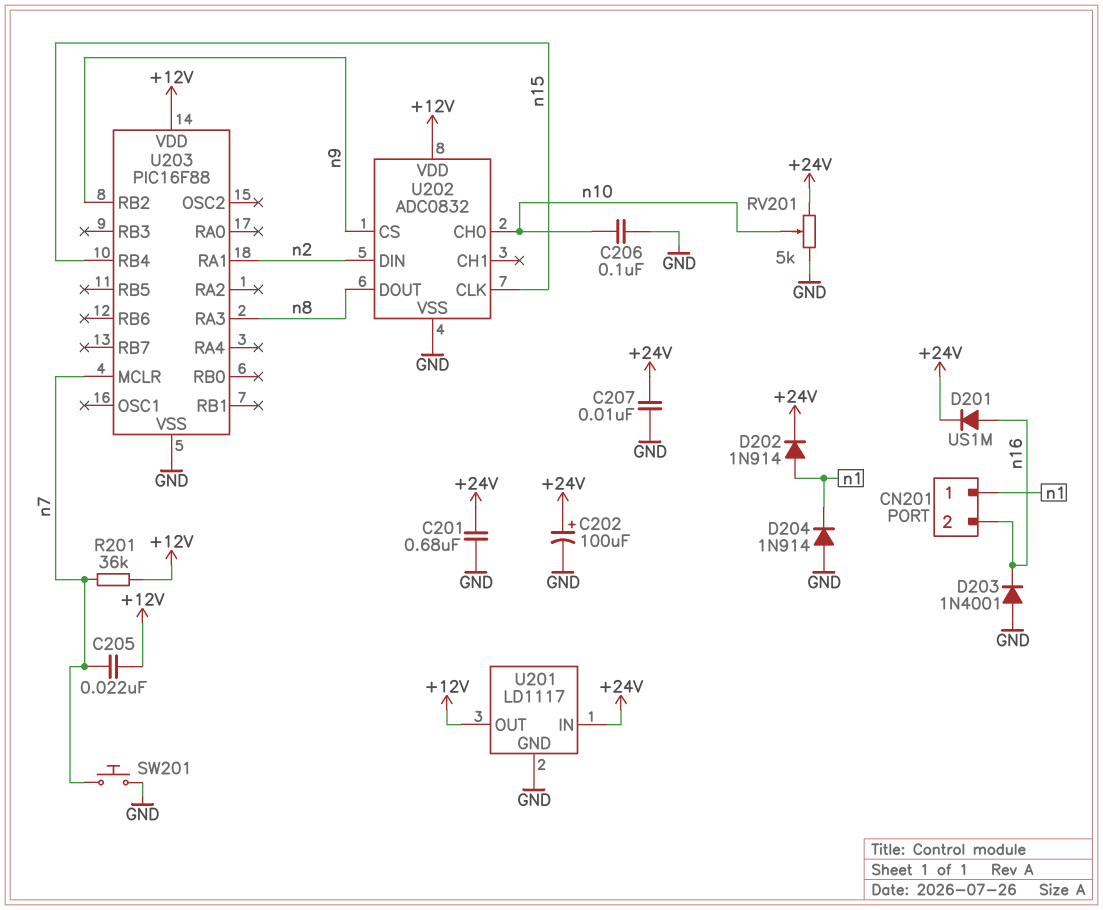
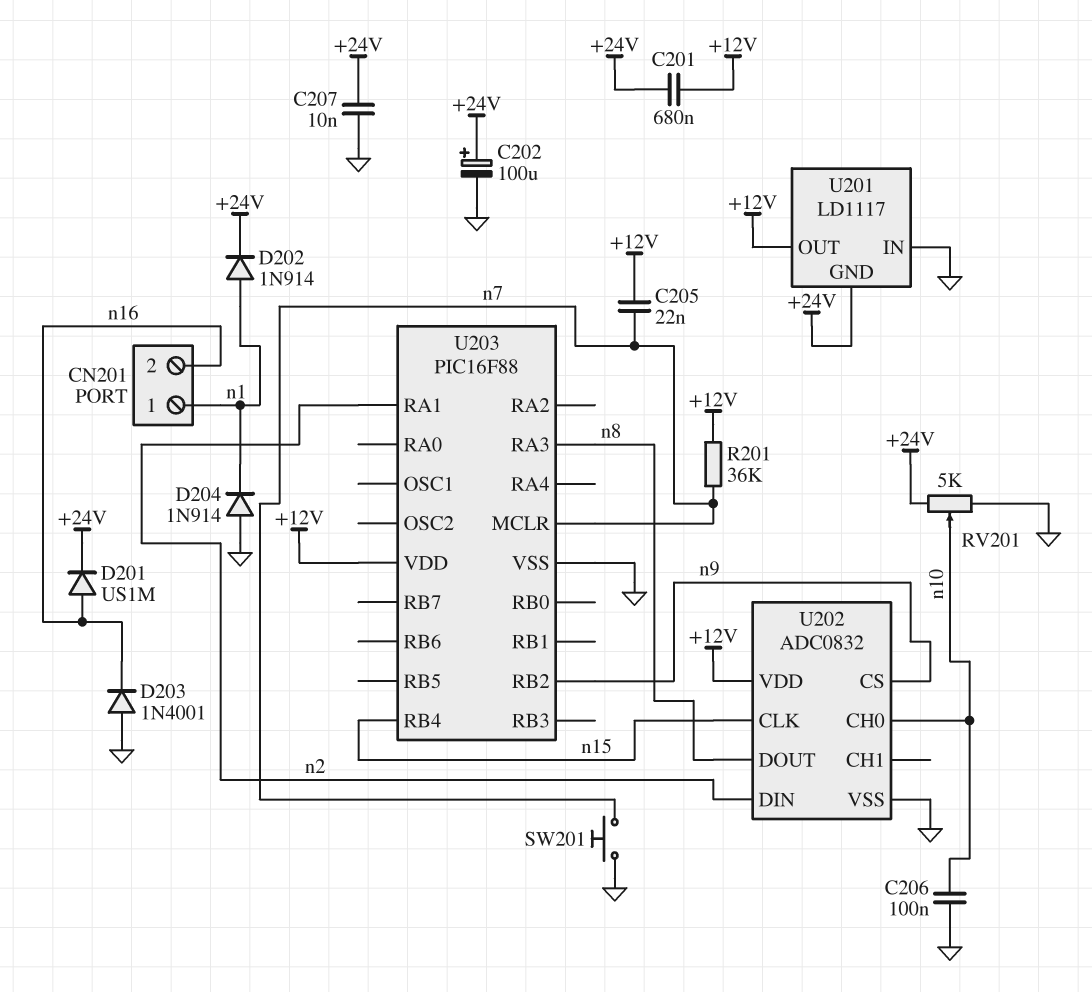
C201: 680nF (+24V, GND) -> 680nF (+12V, +24V)
U201 pin GND: GND -> +24V
U201 pin IN: +24V -> GND

